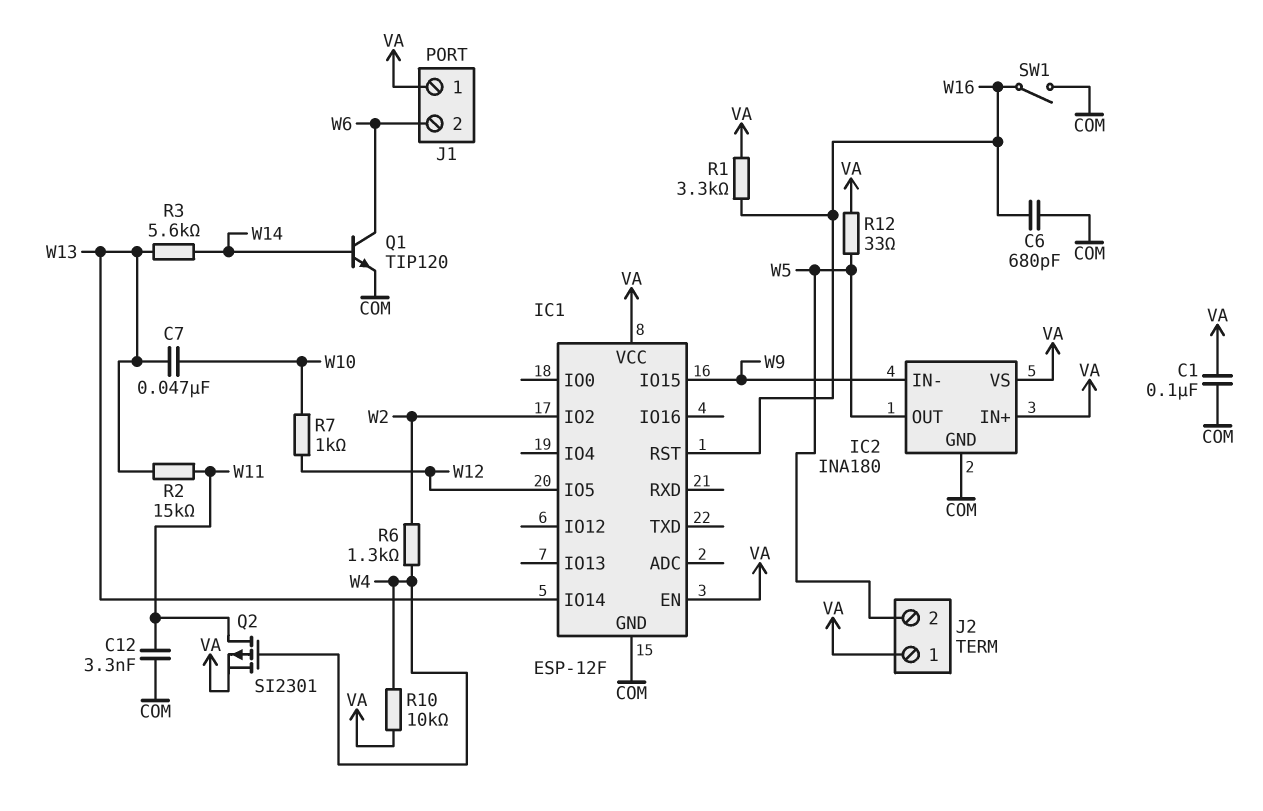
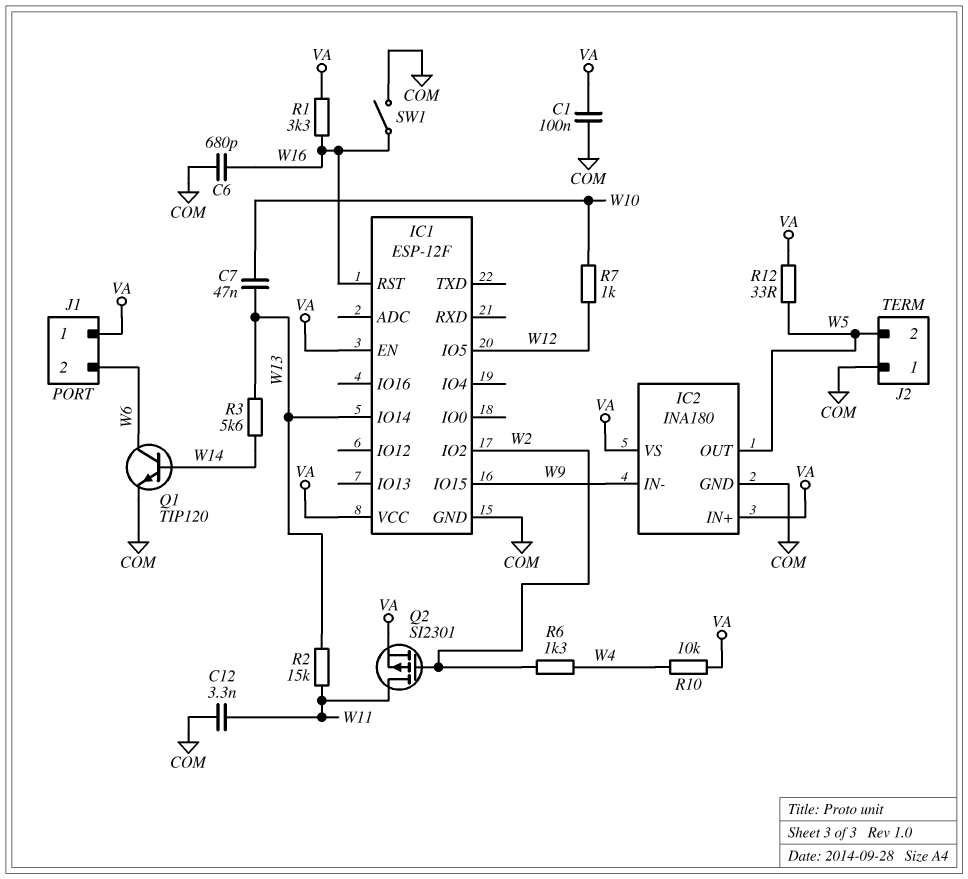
J2 pin 1: VA -> COM
Q2: PMOS SI2301 (G W4, D W11, S VA) -> PMOS SI2301 (G W2, D W11, S VA)

